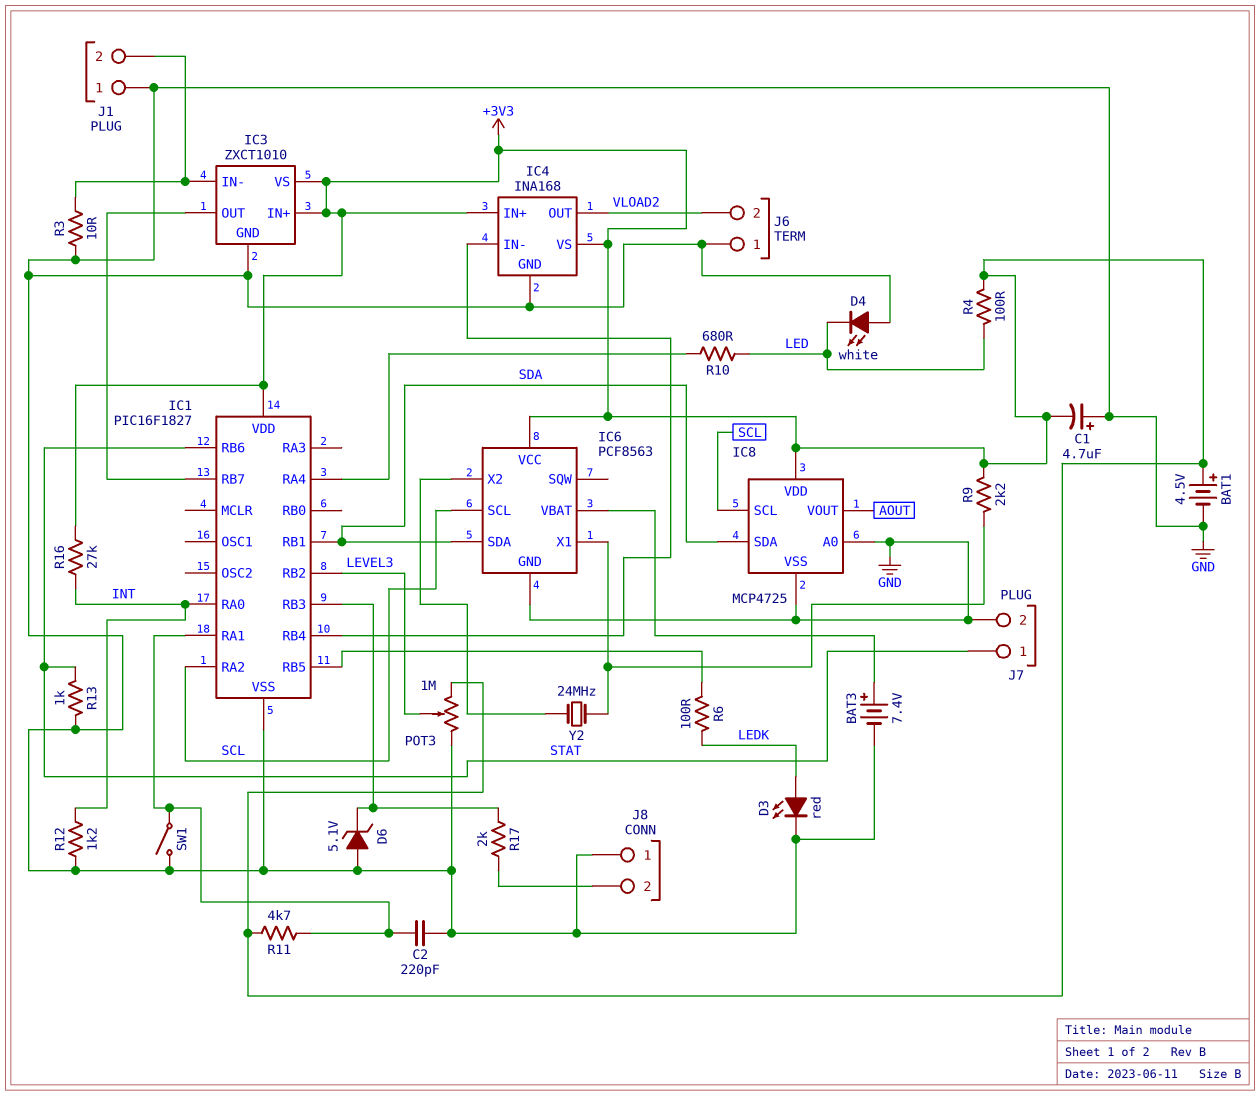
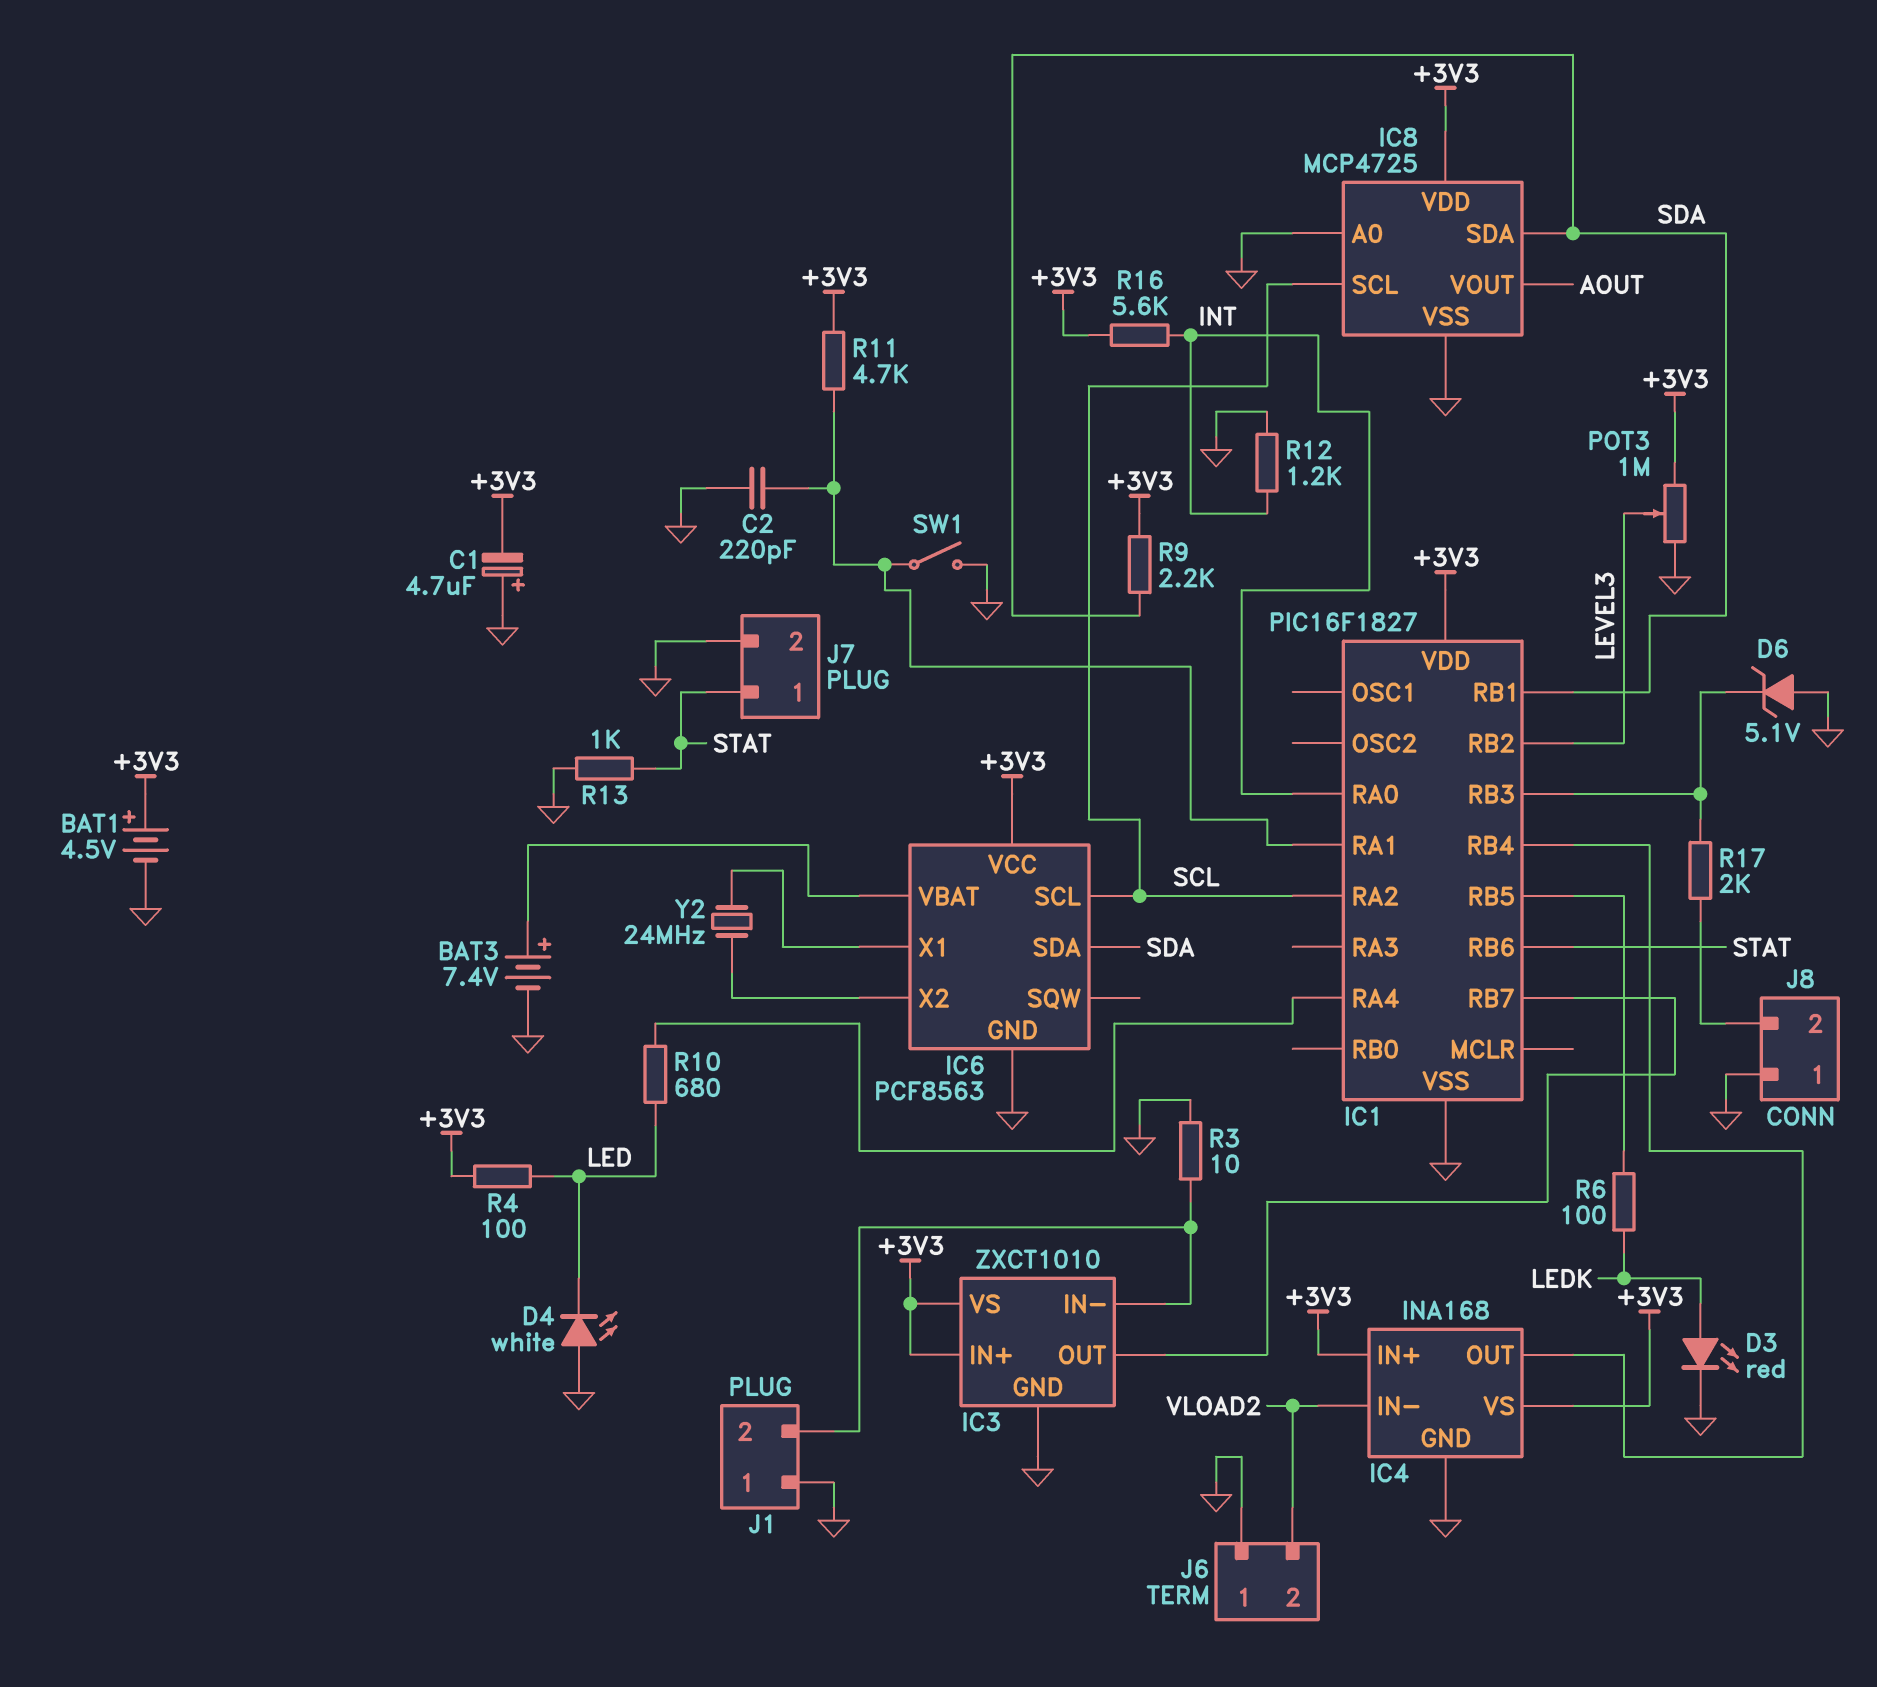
IC4 pin IN-: IC1/RB4 -> VLOAD2
IC4 pin OUT: VLOAD2 -> IC1/RB4
R9: 2.2k (+3V3, IC6/X1) -> 2.2k (+3V3, SDA)
R16: 27k (+3V3, INT) -> 5.6k (+3V3, INT)

